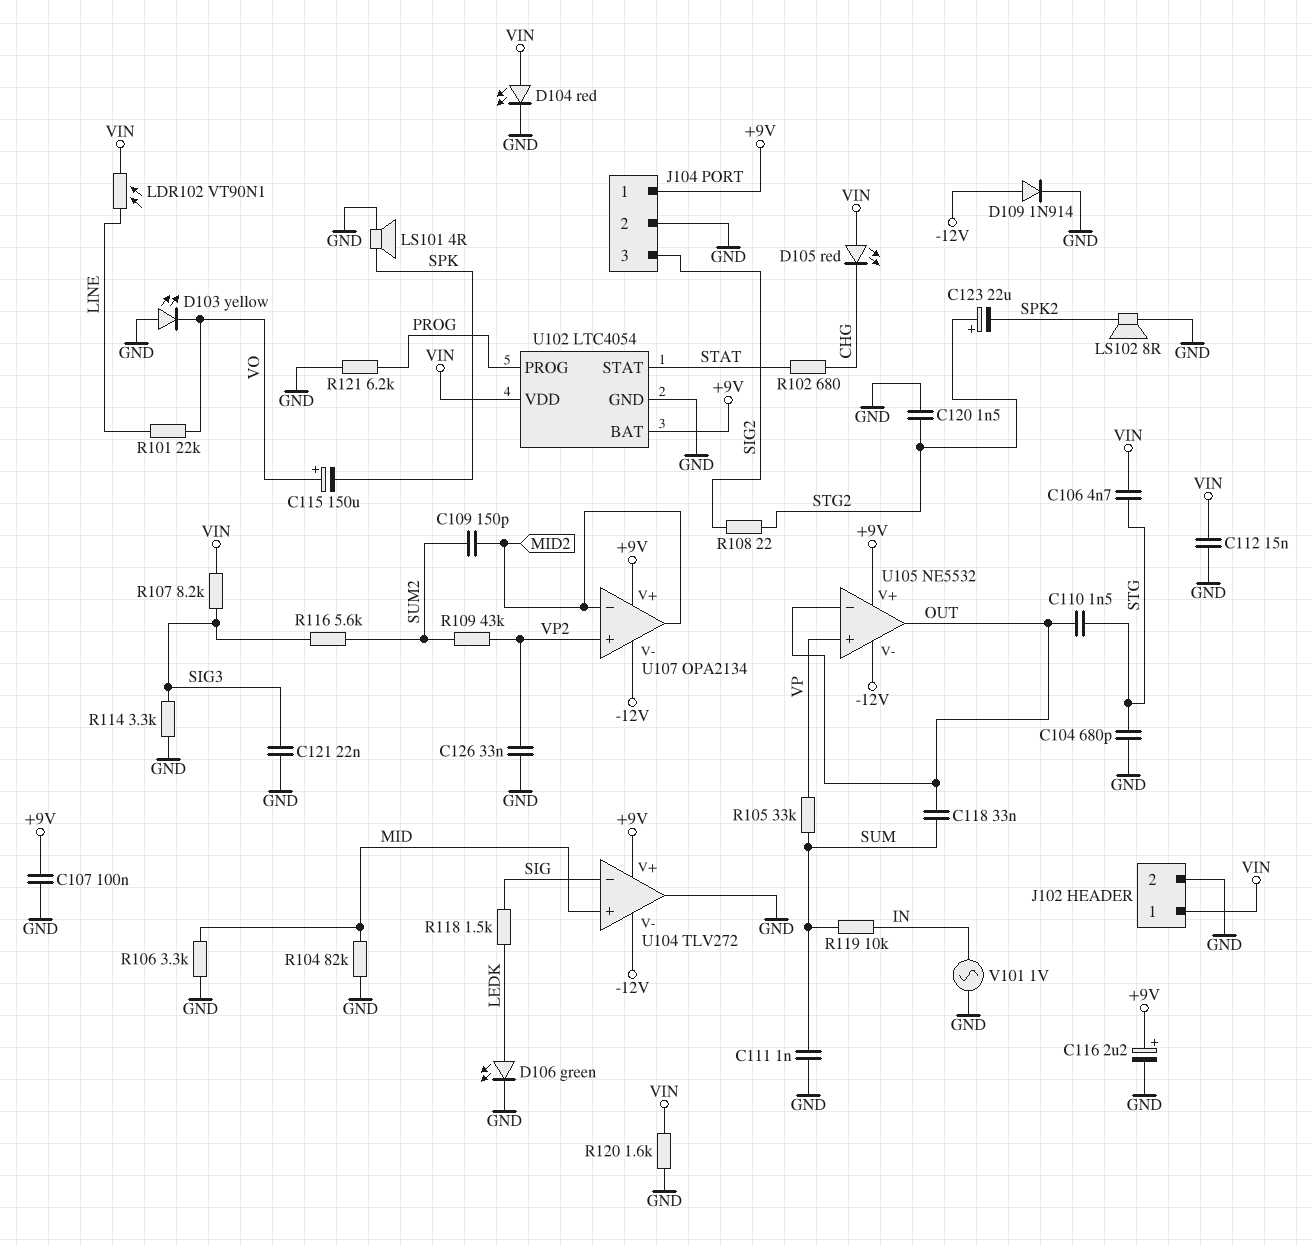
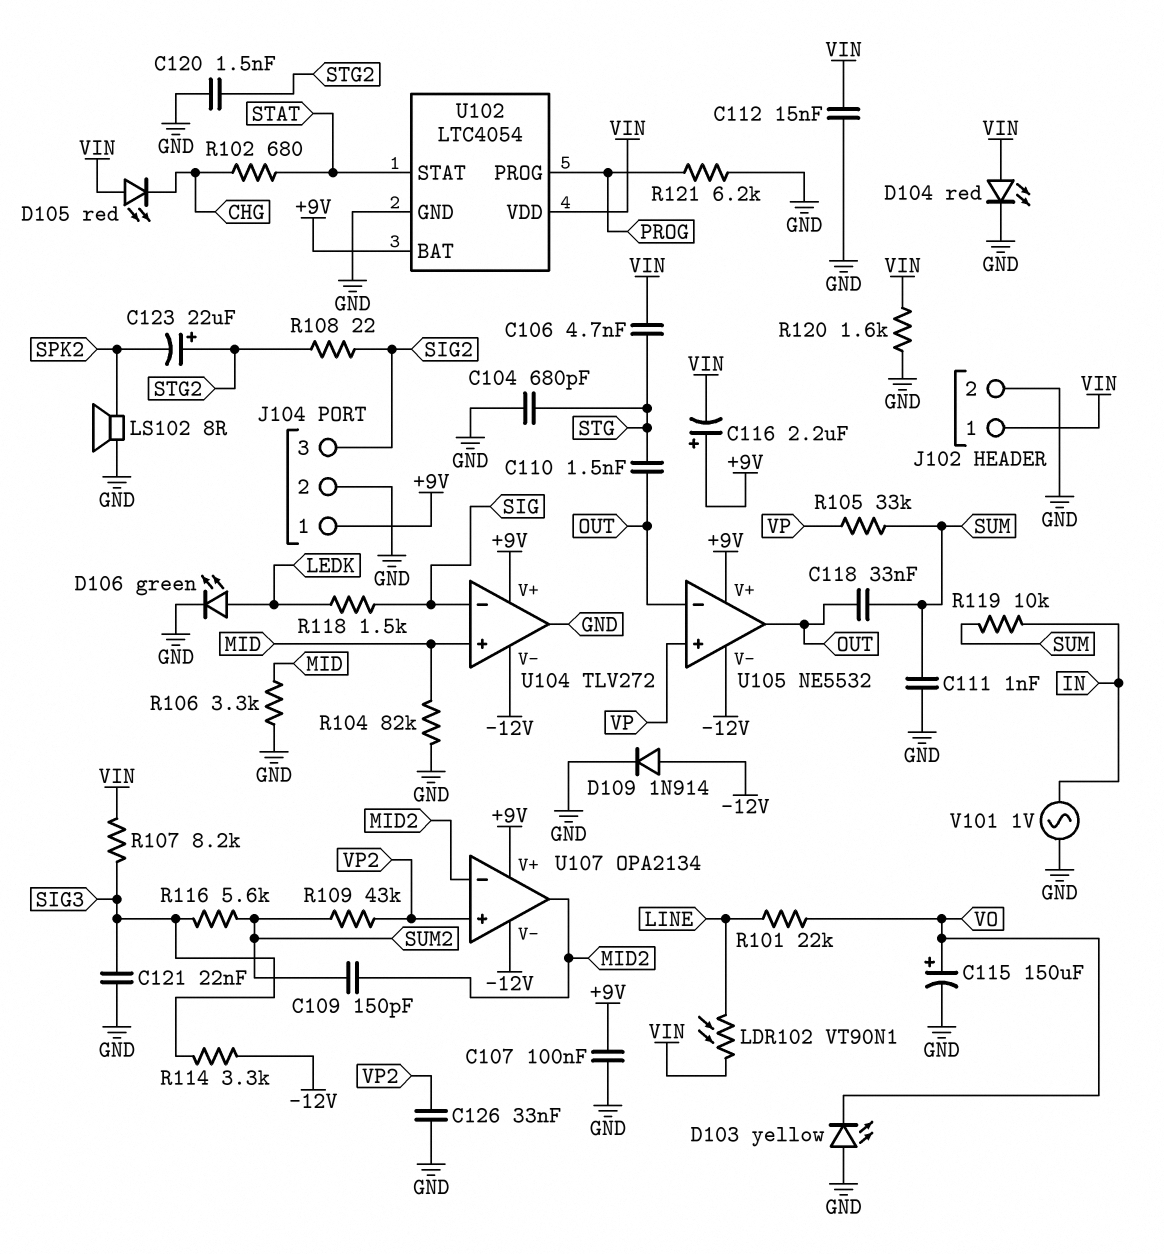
C115: 150uF (plus VO, minus SPK) -> 150uF (plus VO, minus GND)
C116: 2.2uF (plus +9V, minus GND) -> 2.2uF (plus +9V, minus VIN)
LS101: speaker 4R (GND, SPK) -> none
R114: 3.3k (GND, SIG3) -> 3.3k (-12V, SIG3)

